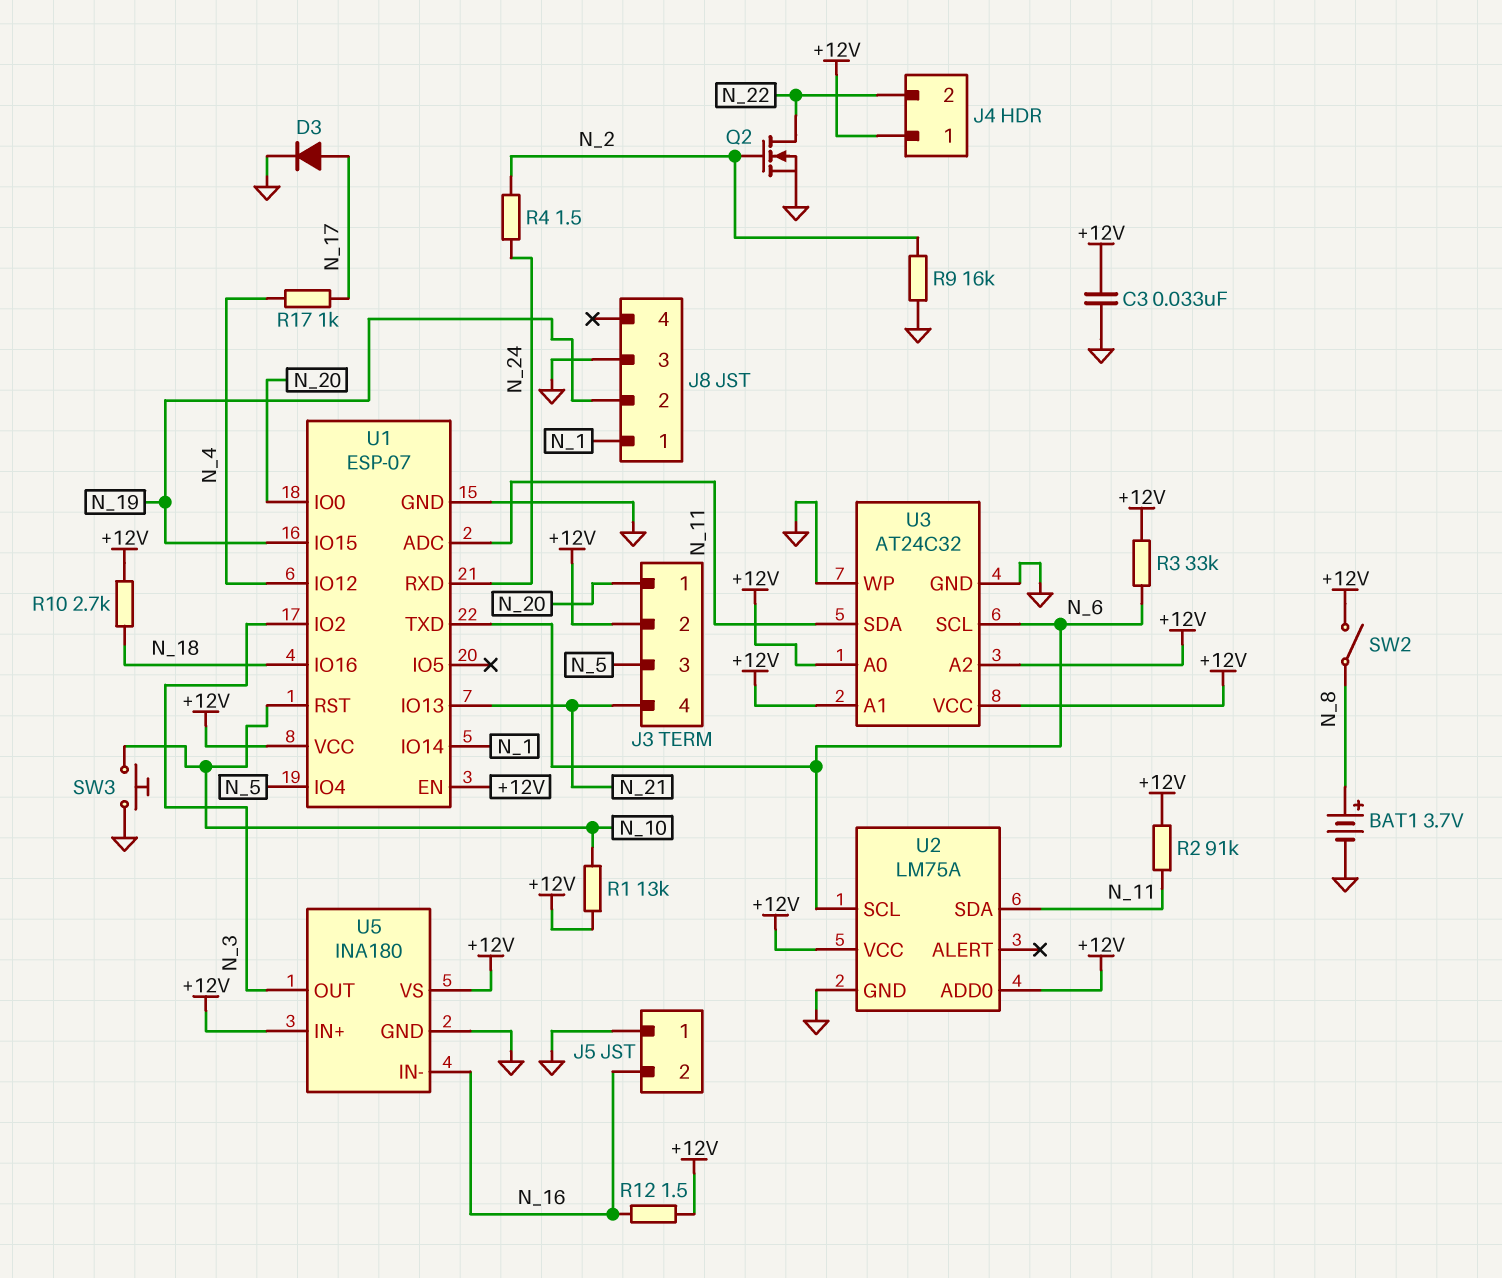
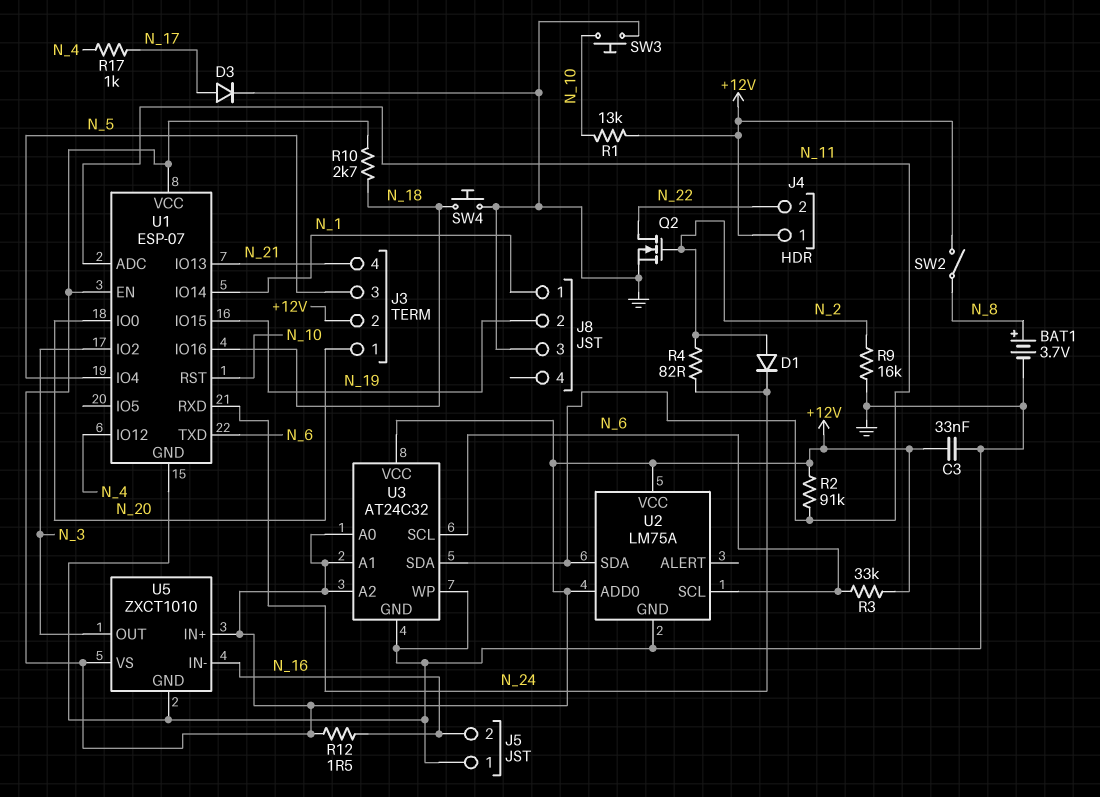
D1: none -> diode (A N_2, K N_24)
R4: 1.5 (N_2, N_24) -> 82 (N_2, N_24)
SW4: none -> button (GND, N_18)
U5: INA180 -> ZXCT1010

